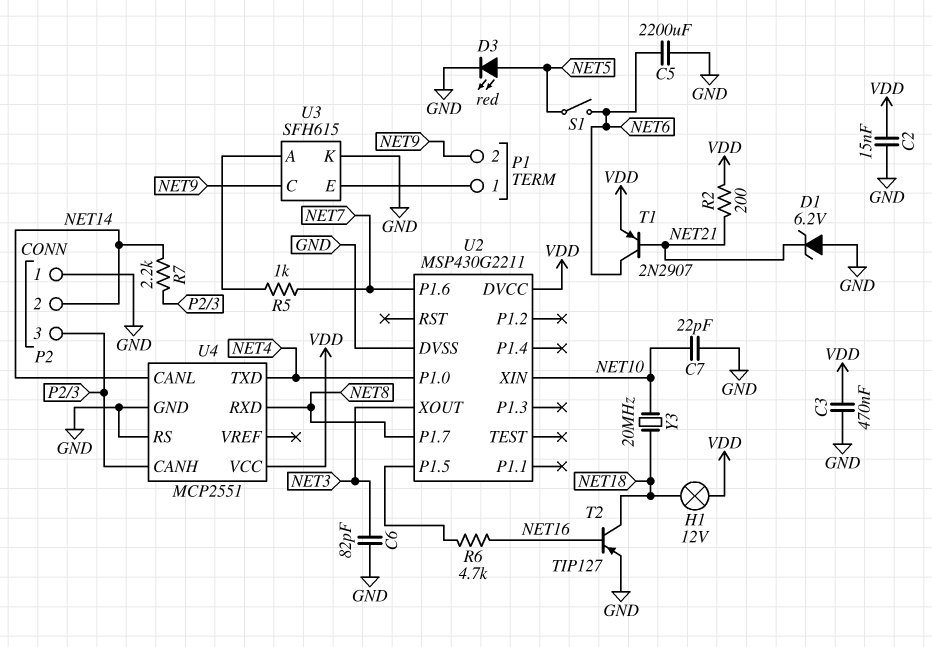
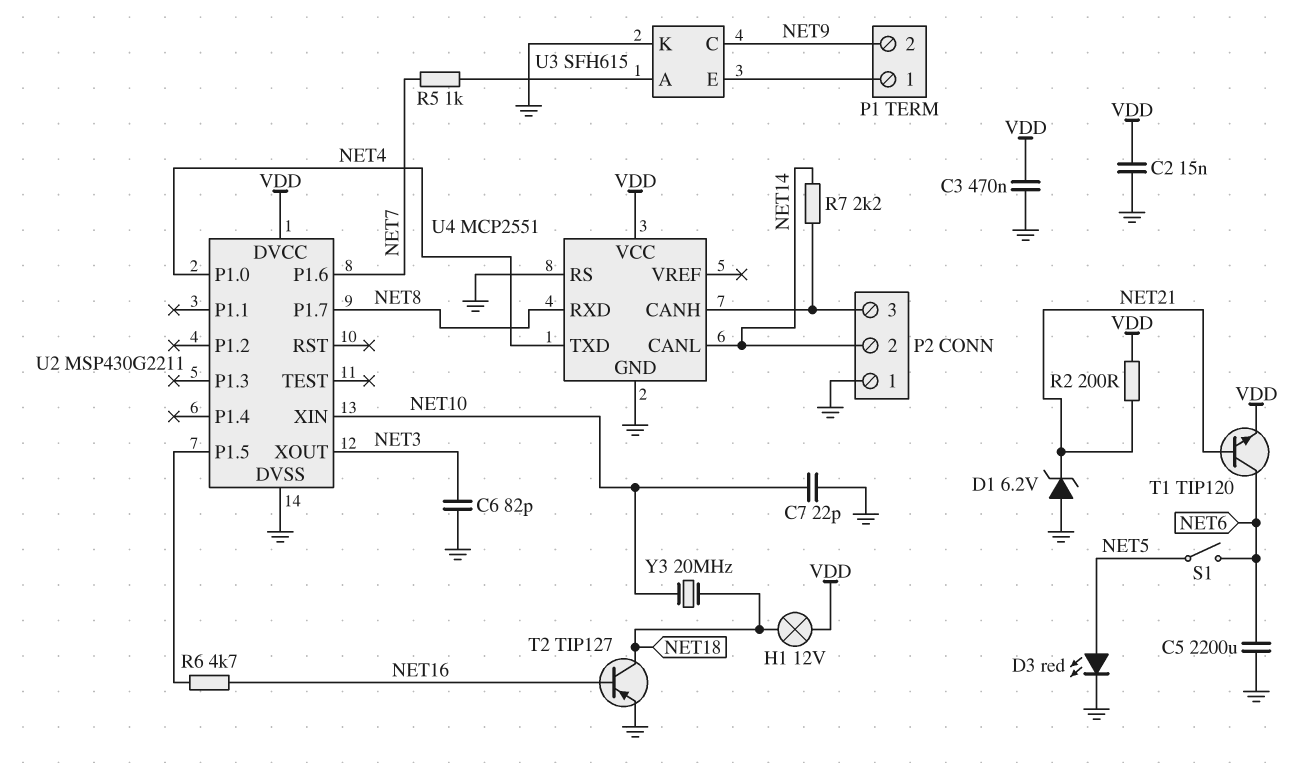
T1: PNP 2N2907 (B NET21, C NET6, E VDD) -> NPN TIP120 (B NET21, C NET6, E VDD)

